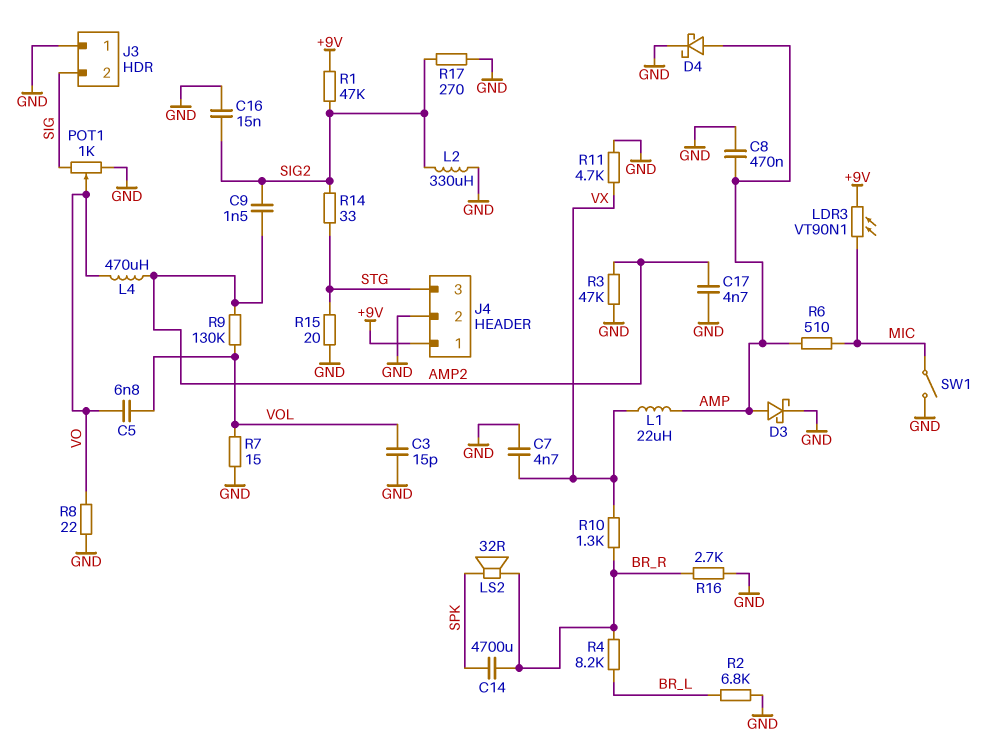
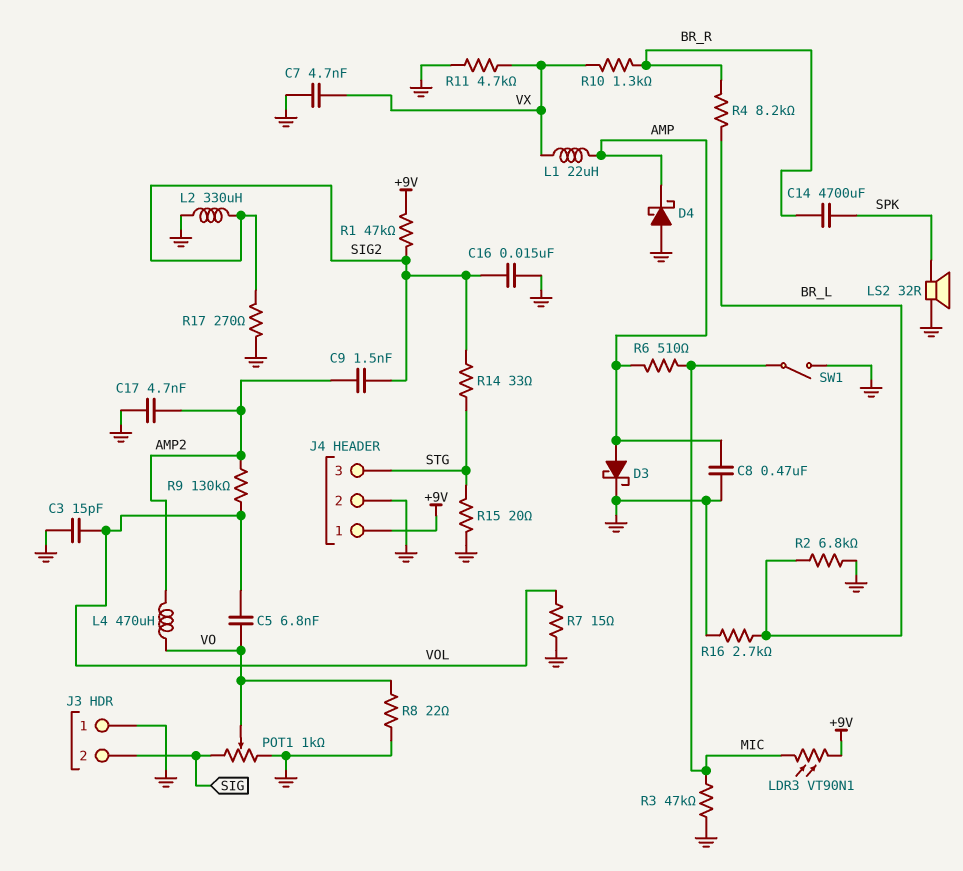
D4: schottky (A AMP, K GND) -> schottky (A GND, K AMP)
LS2: speaker 32R (BR_R, SPK) -> speaker 32R (GND, SPK)
R3: 47k (AMP2, GND) -> 47k (GND, MIC)
R16: 2.7k (BR_R, GND) -> 2.7k (BR_L, GND)

